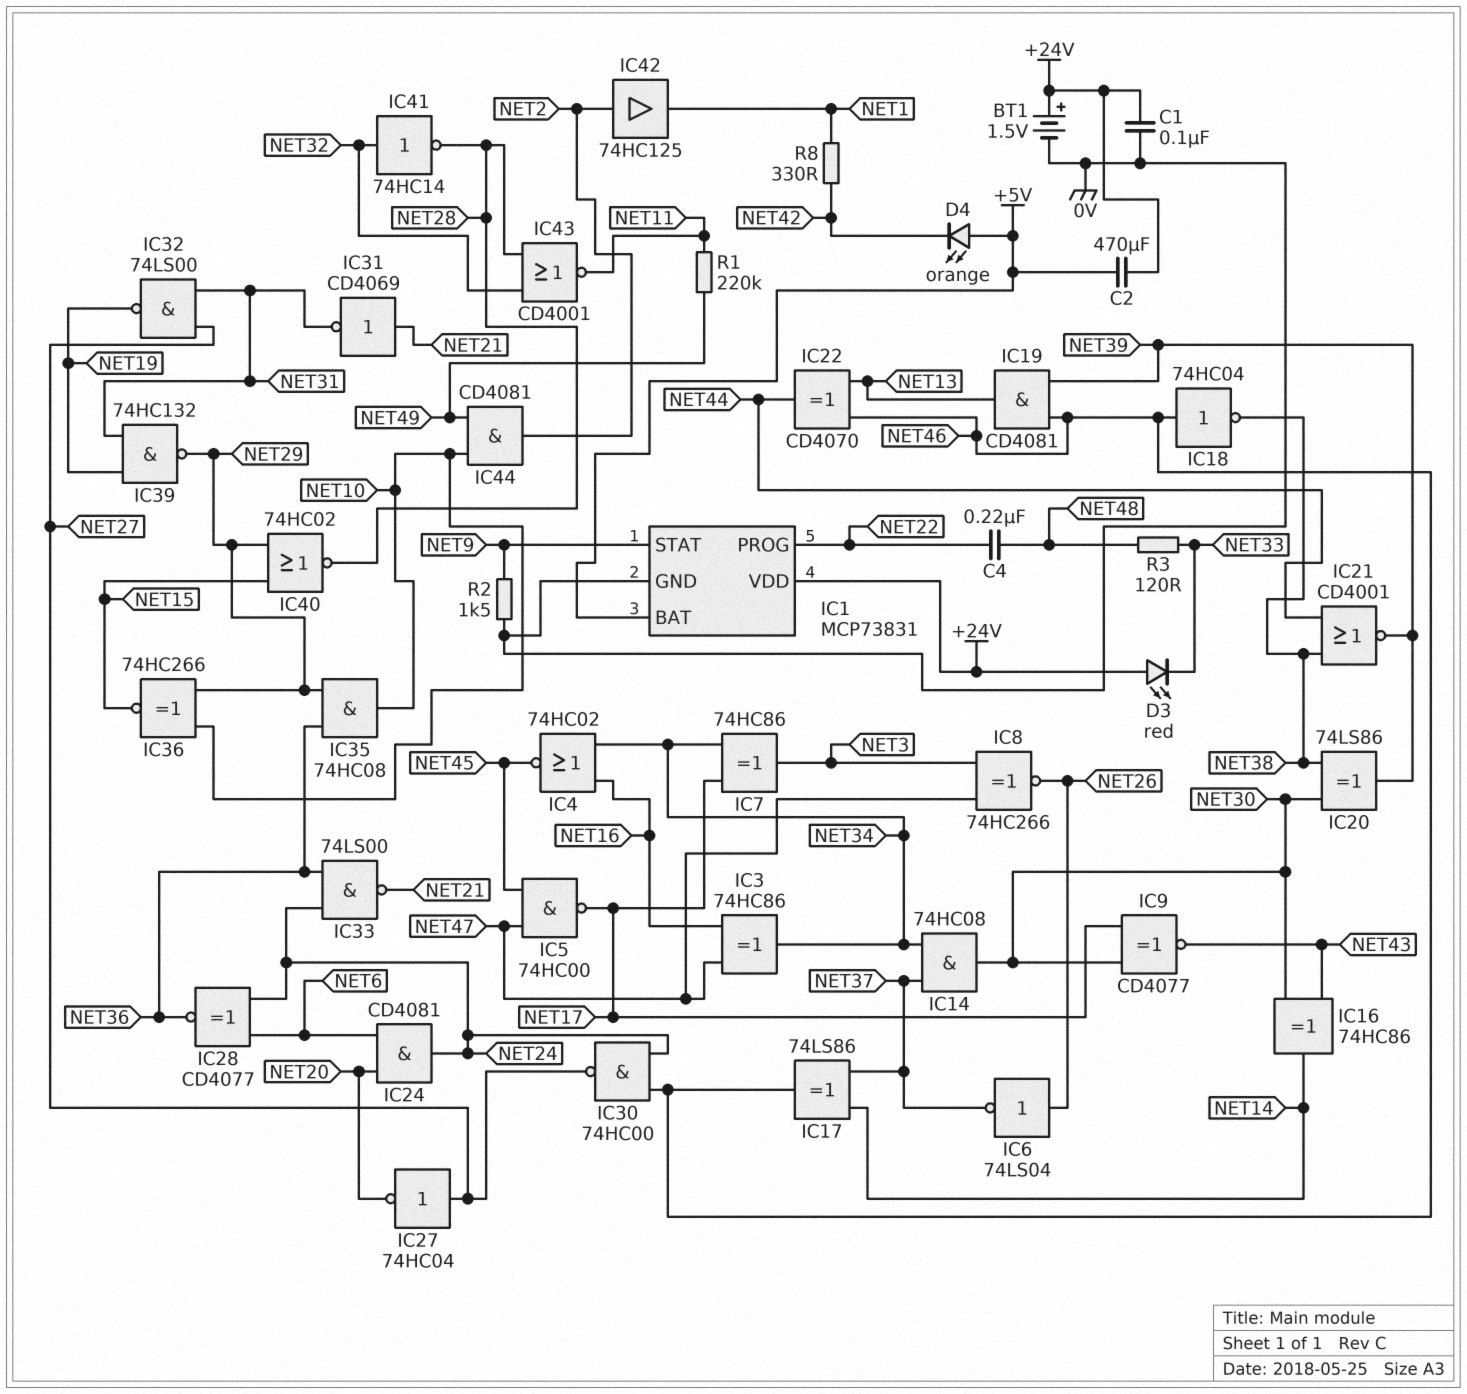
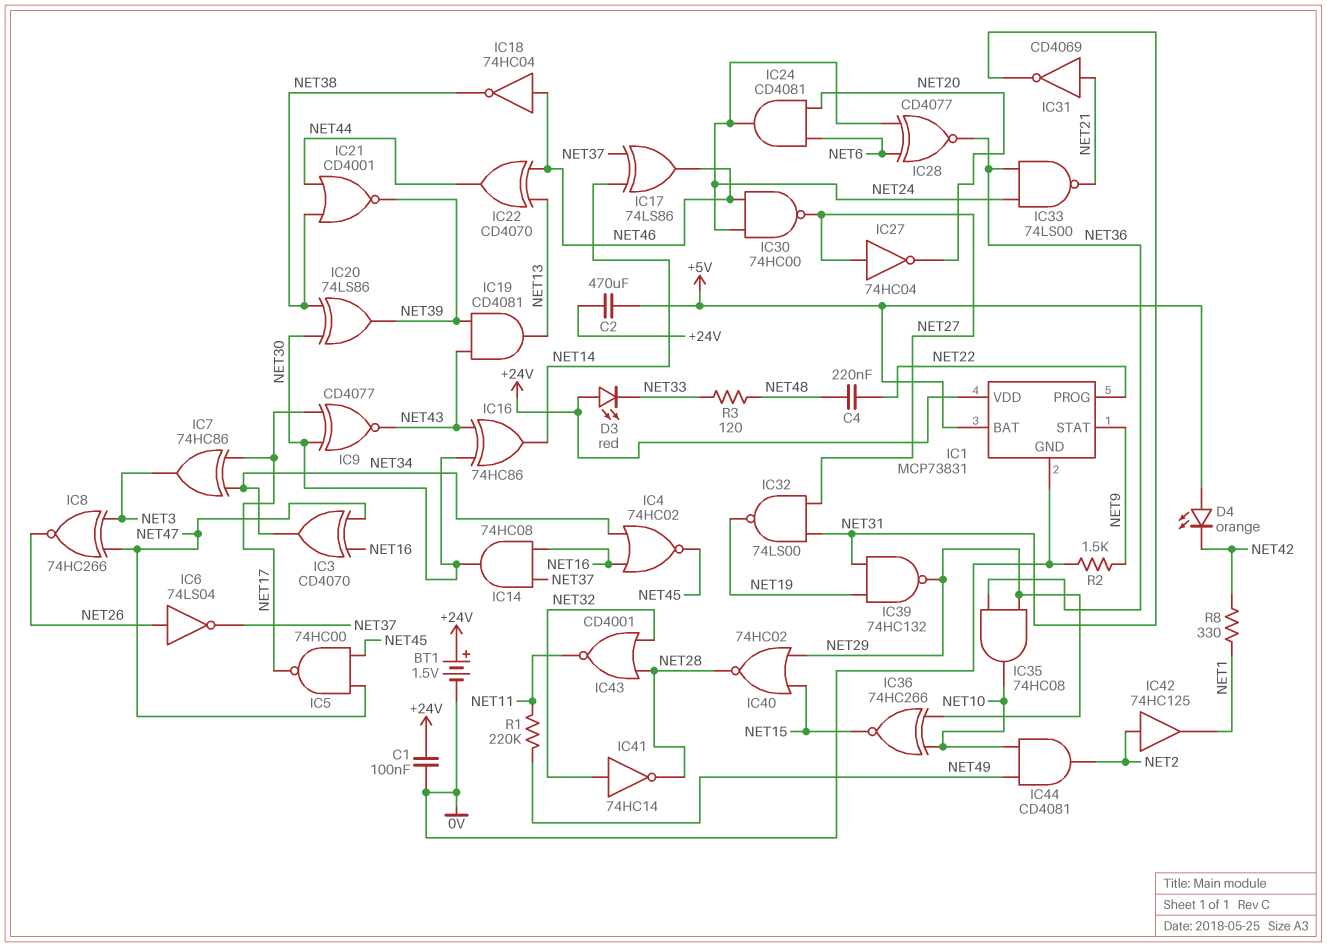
IC3: XOR 74HC86 (in NET16, in NET47, out NET34) -> XOR CD4070 (in NET16, in NET47, out NET34)
IC14: AND 74HC08 (in NET34, in NET37, out NET30) -> AND 74HC08 (in NET16, in NET37, out NET30)
IC19: AND CD4081 (in NET39, in NET46, out NET13) -> AND CD4081 (in NET39, in NET43, out NET13)

